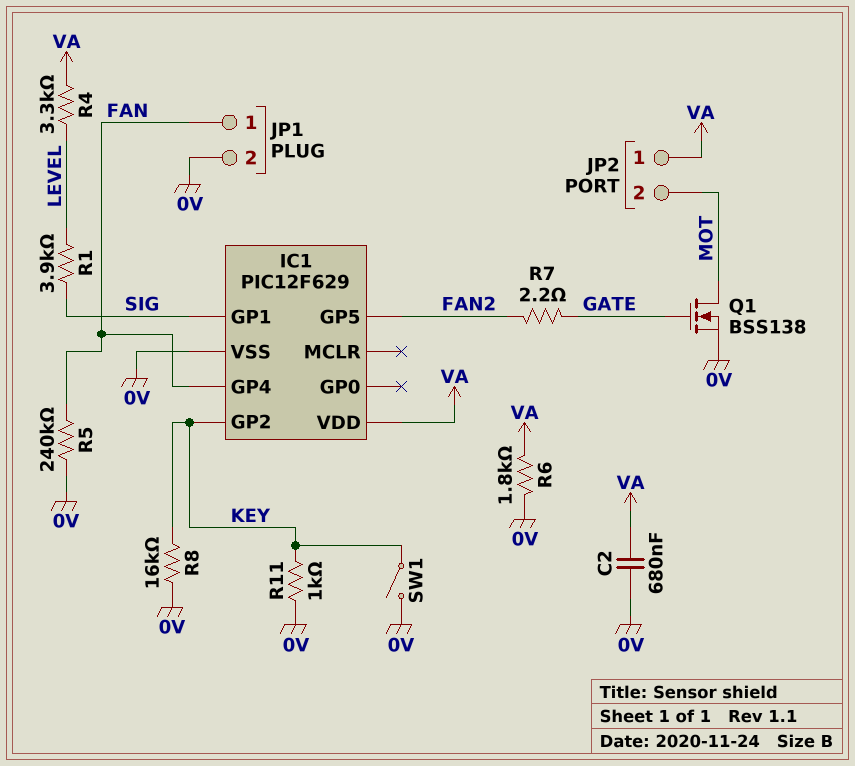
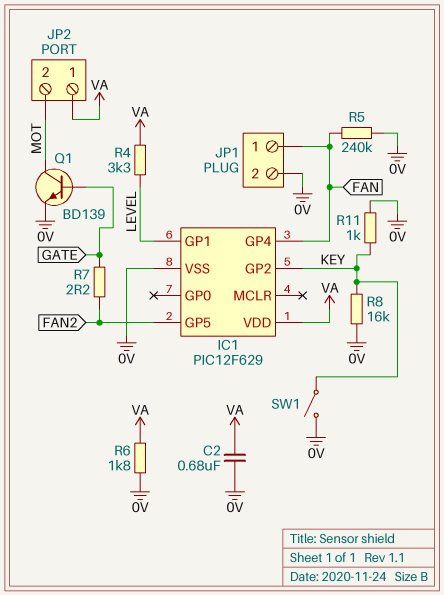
IC1 pin GP1: SIG -> LEVEL
Q1: NMOS BSS138 (G GATE, D MOT, S 0V) -> NPN BD139 (B GATE, C MOT, E 0V)
R1: 3.9k (LEVEL, SIG) -> none

